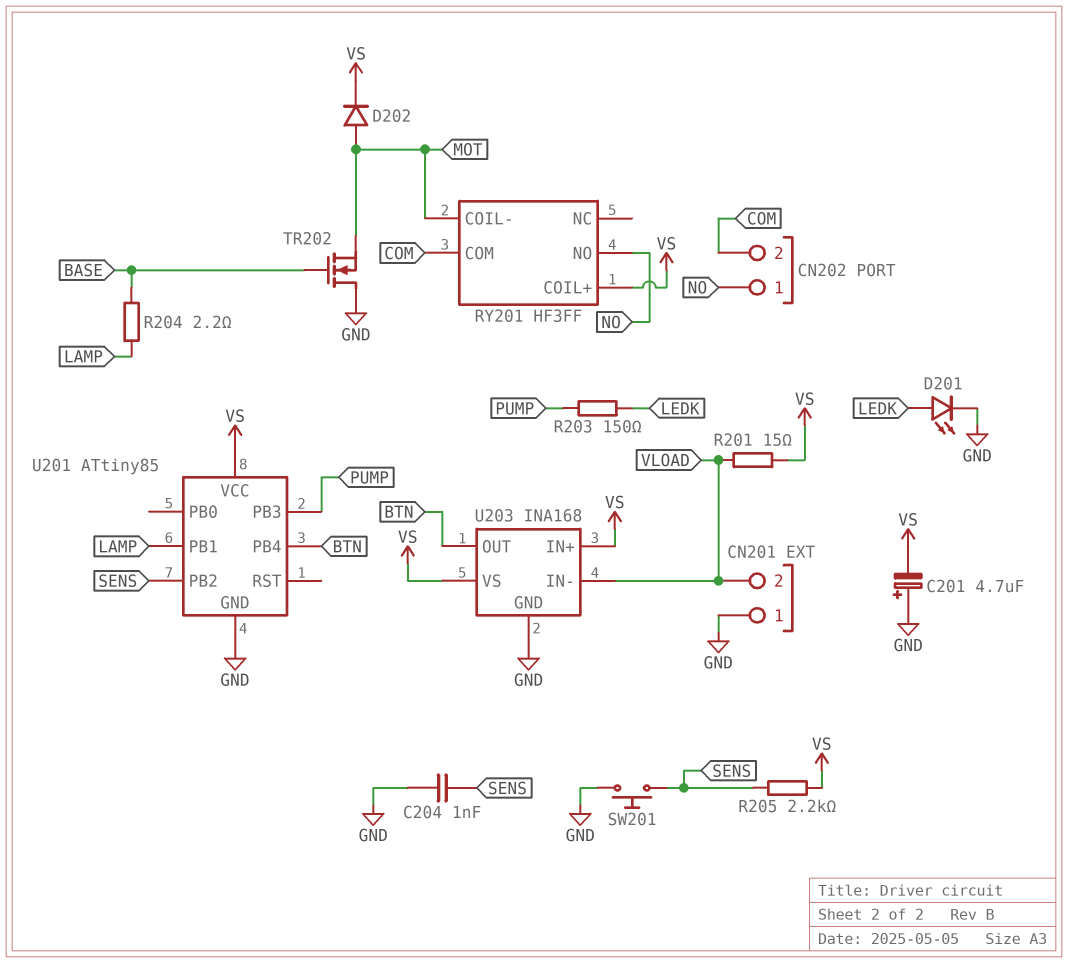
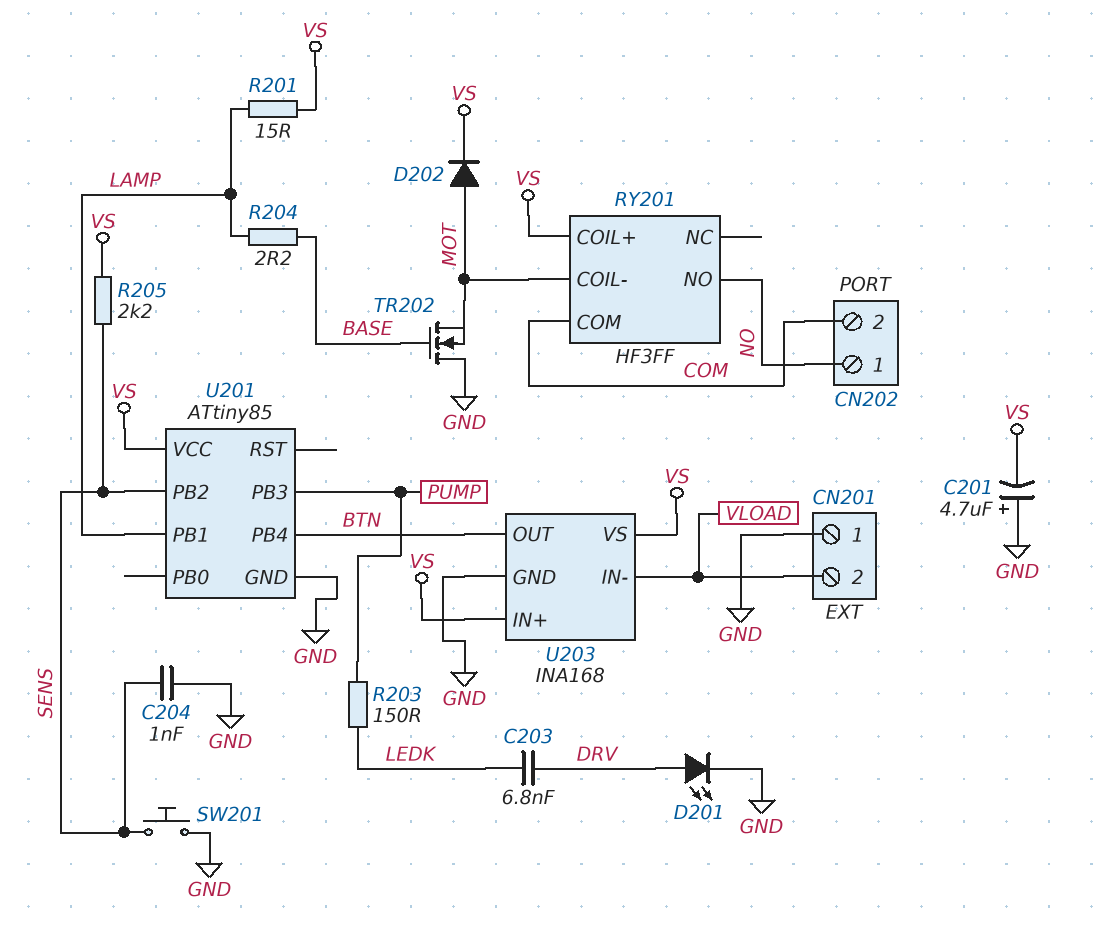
C203: none -> 6.8nF (DRV, LEDK)
D201: LED (A LEDK, K GND) -> LED (A DRV, K GND)
R201: 15 (VLOAD, VS) -> 15 (LAMP, VS)

